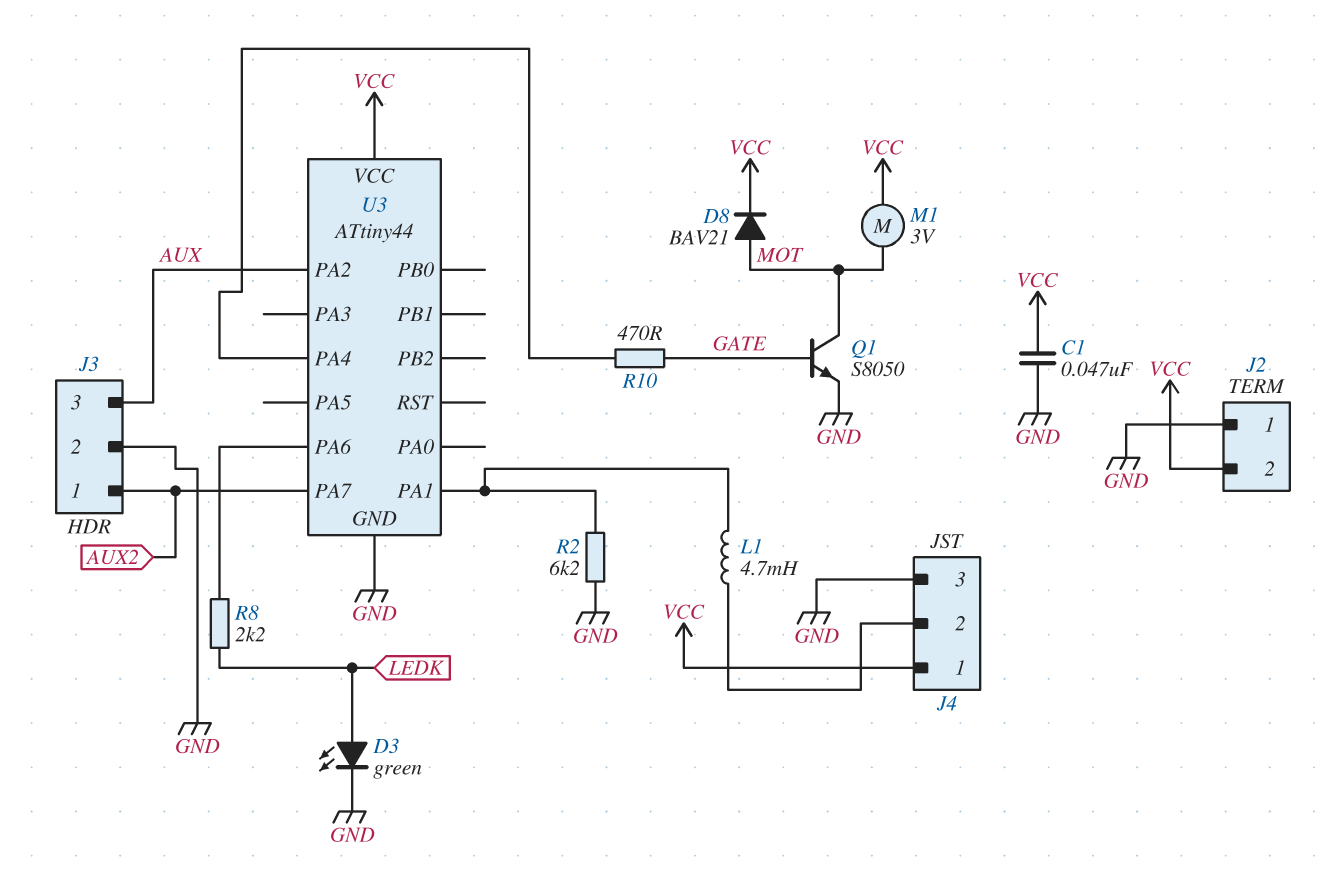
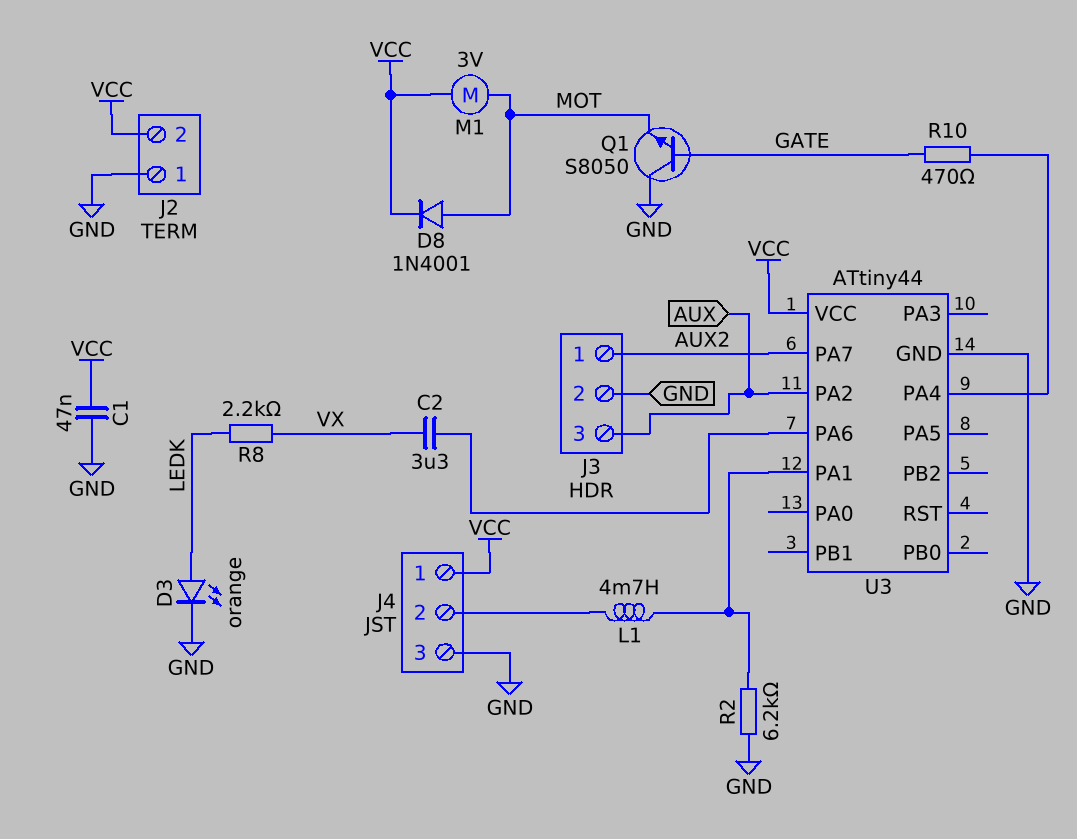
C2: none -> 3.3uF (U3/PA6, VX)
D3: LED green (A LEDK, K GND) -> LED orange (A LEDK, K GND)
D8: diode BAV21 (A MOT, K VCC) -> diode 1N4001 (A MOT, K VCC)
Q1: NPN S8050 (B GATE, C MOT, E GND) -> NPN S8050 (B GATE, C GND, E MOT)
R8: 2.2k (LEDK, U3/PA6) -> 2.2k (LEDK, VX)

